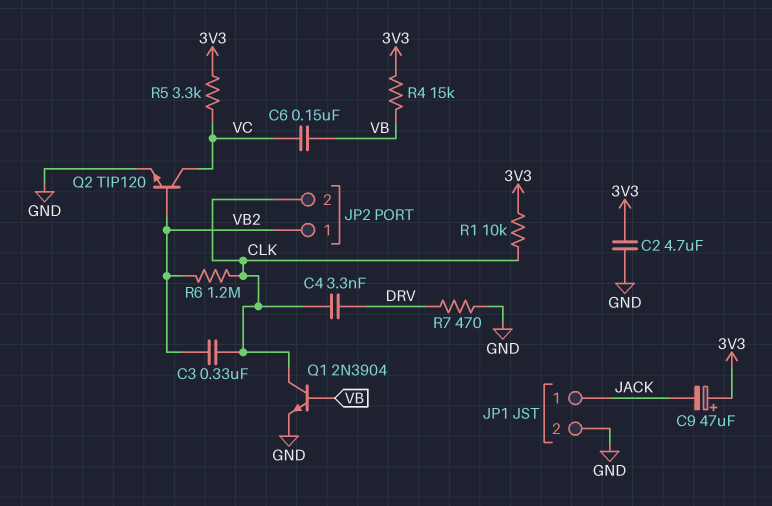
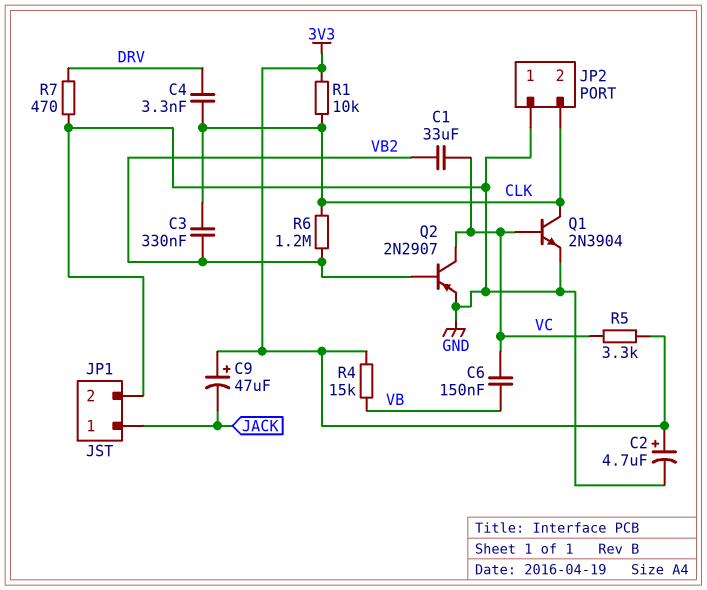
C1: none -> 33uF (VB2, VC)
C2: 4.7uF (3V3, GND) -> 4.7uF (plus 3V3, minus GND)
JP2 pin 1: VB2 -> GND
Q1: NPN 2N3904 (B VB, C CLK, E GND) -> NPN 2N3904 (B VC, C CLK, E GND)
Q2: NPN TIP120 (B VB2, C VC, E GND) -> PNP 2N2907 (B VB2, C VC, E GND)

